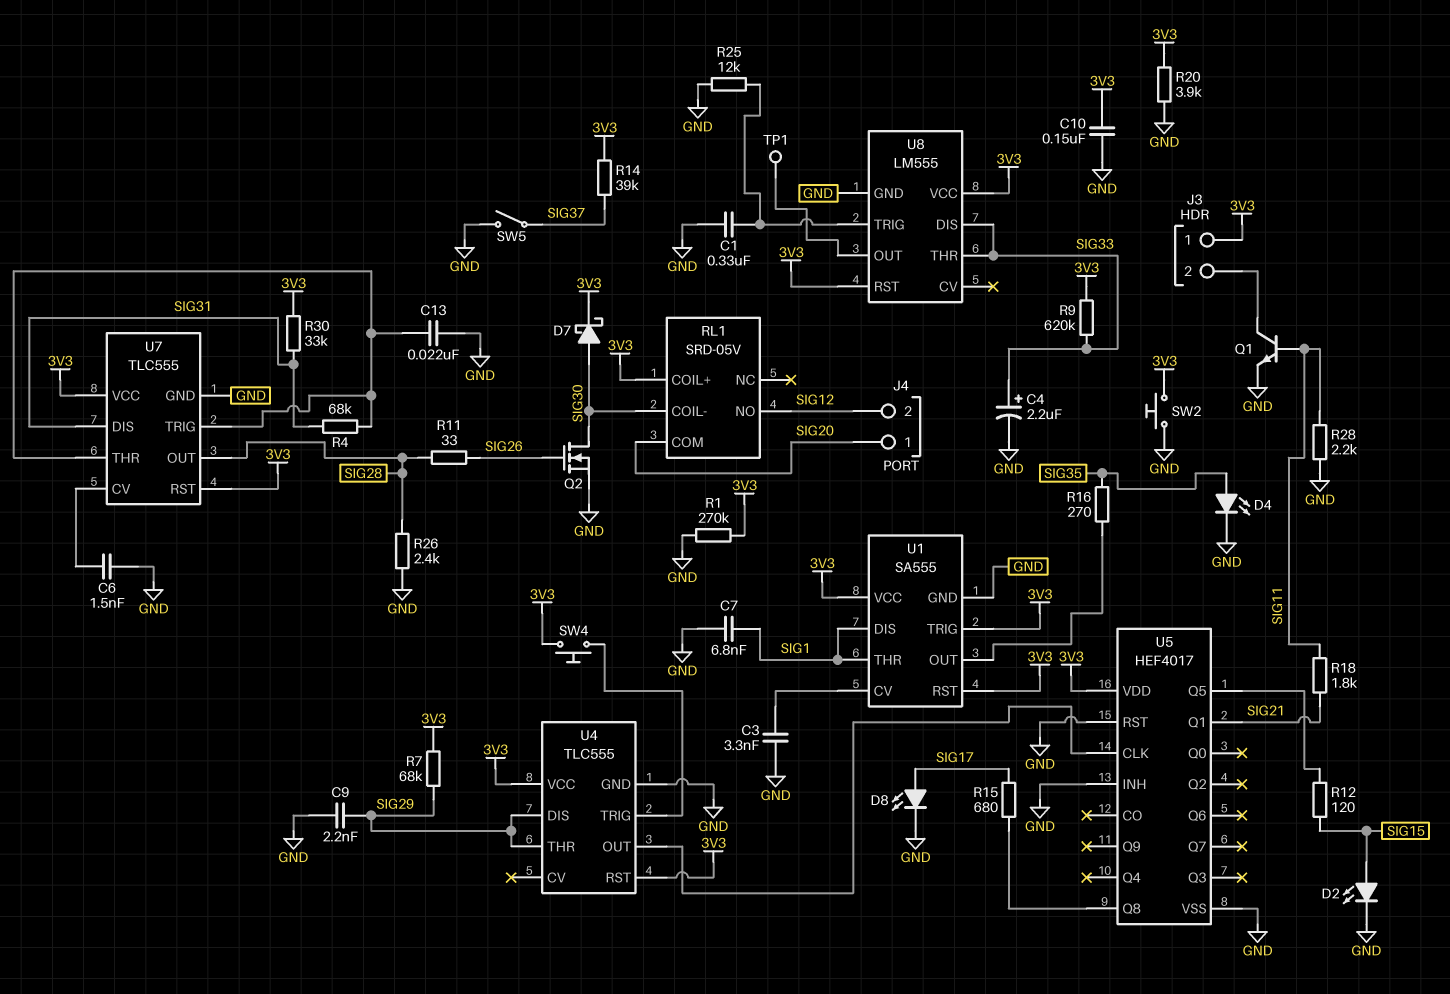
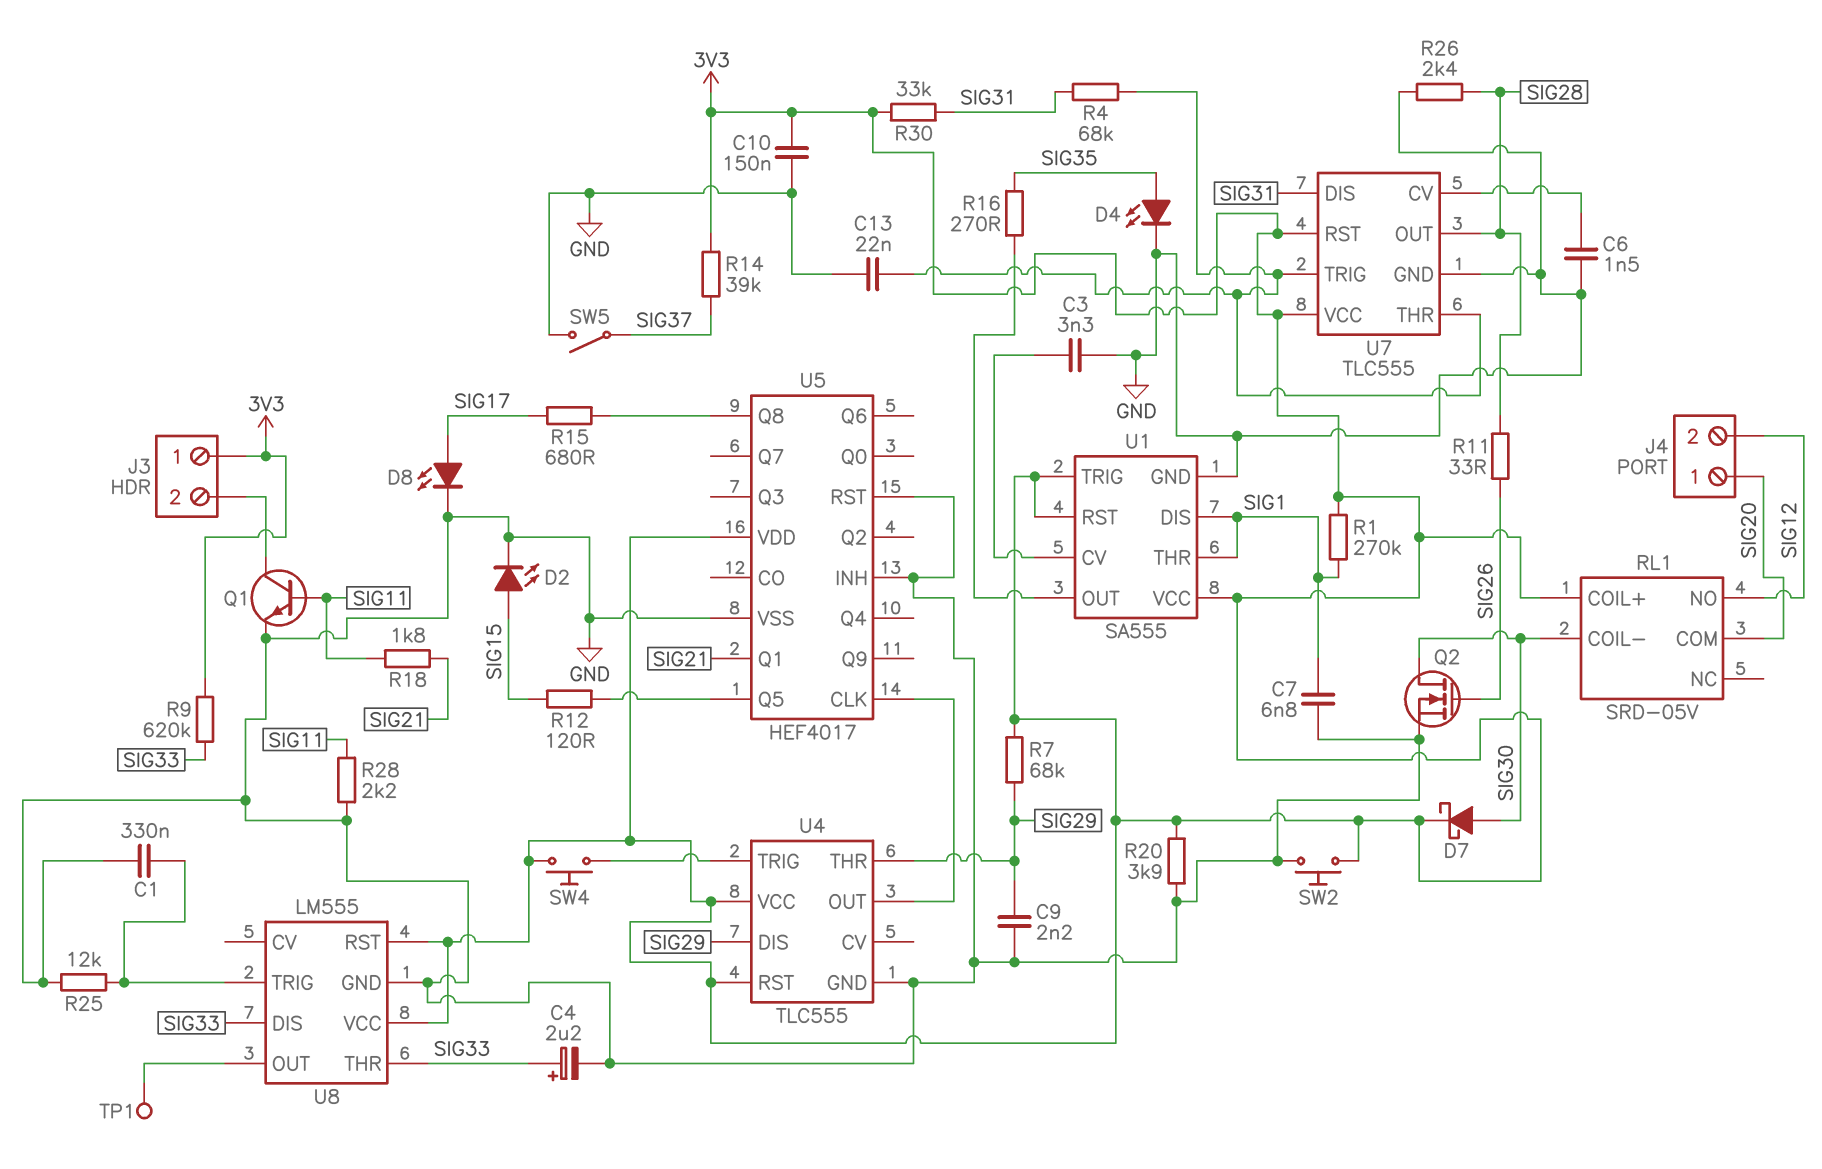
R1: 270k (3V3, GND) -> 270k (3V3, SIG1)

